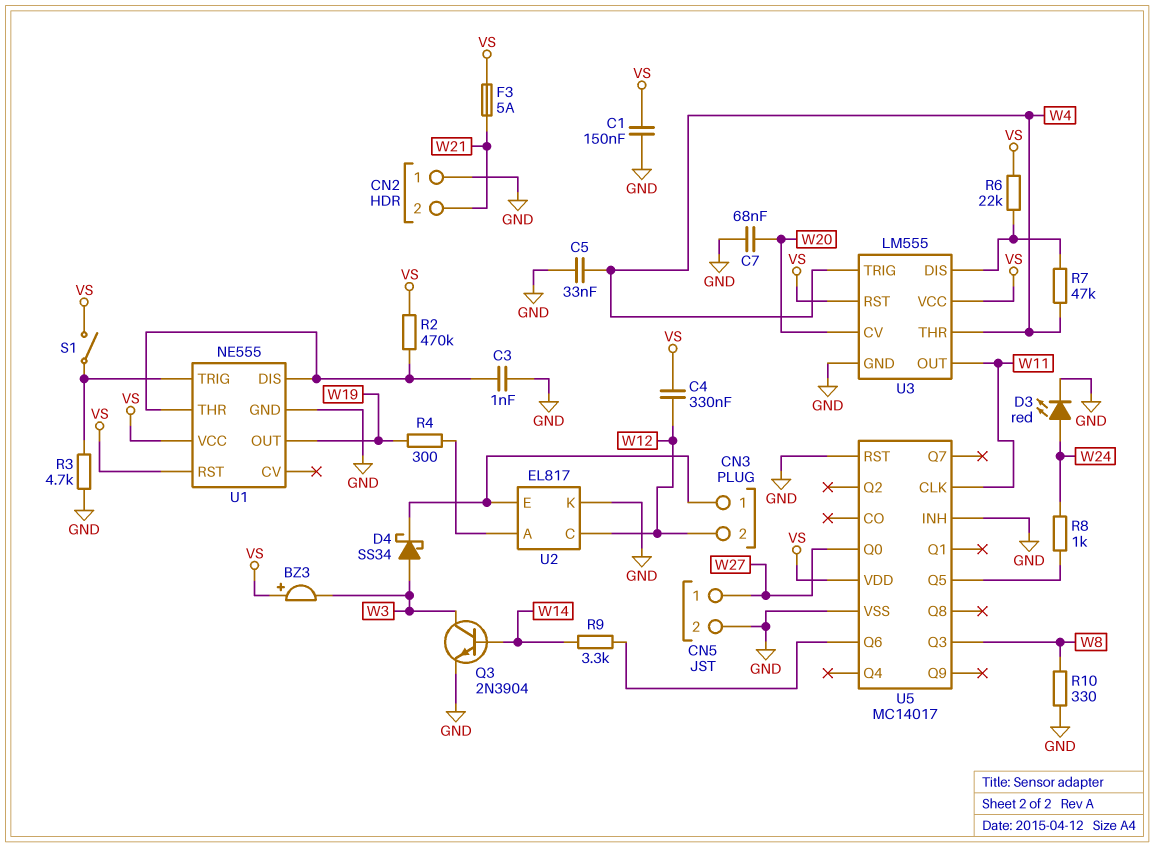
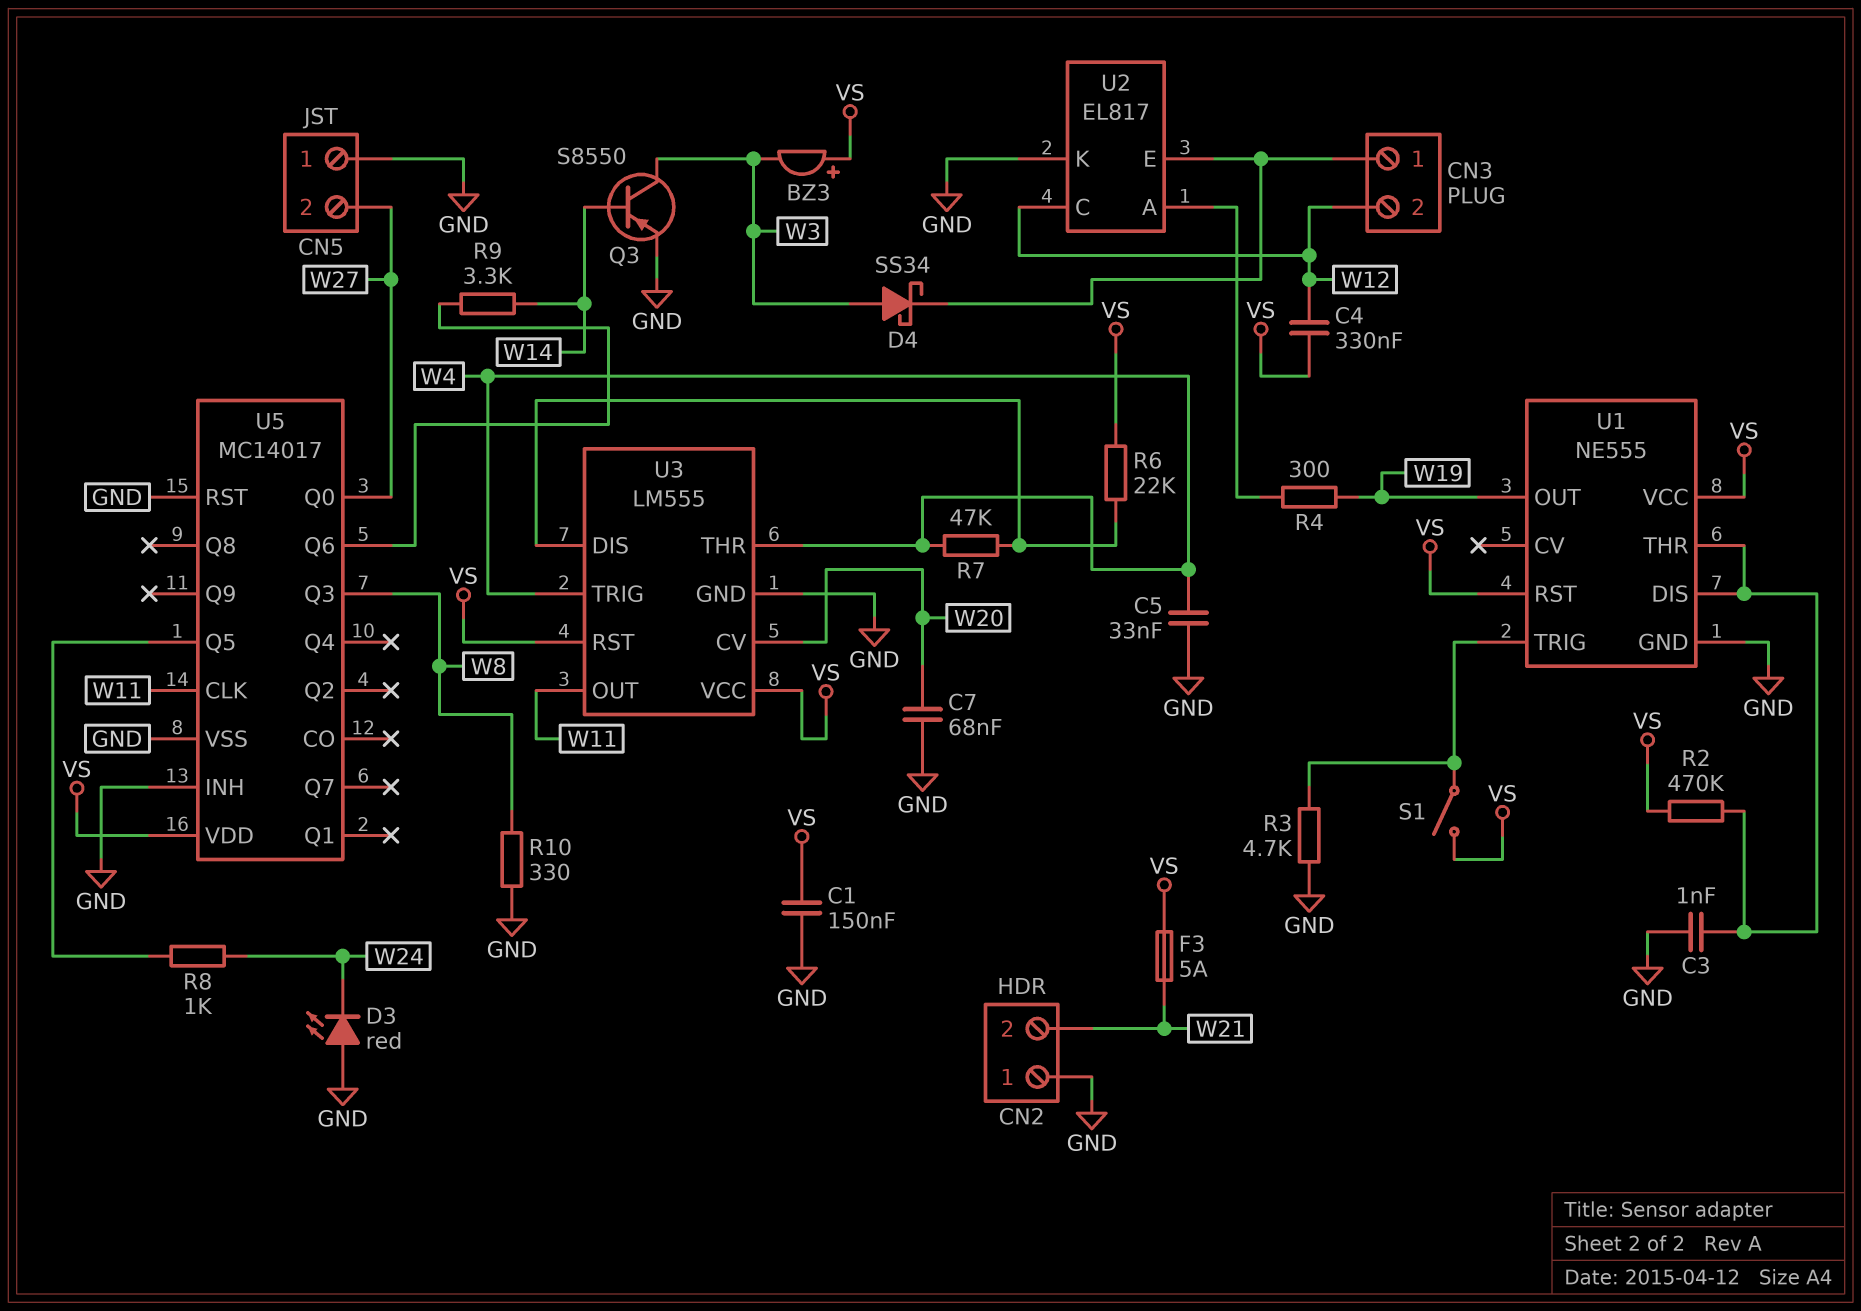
CN5 pin 1: W27 -> GND
CN5 pin 2: GND -> W27
D3: LED red (A W24, K GND) -> LED red (A GND, K W24)
Q3: NPN 2N3904 (B W14, C W3, E GND) -> PNP S8550 (B W14, C W3, E GND)

